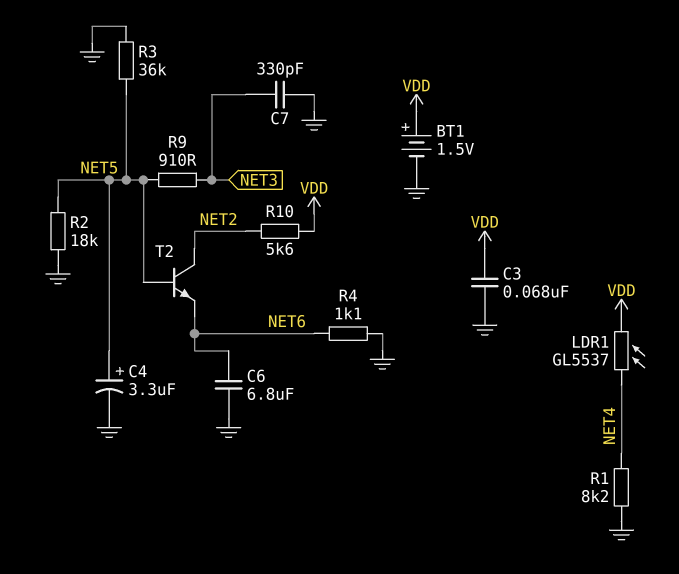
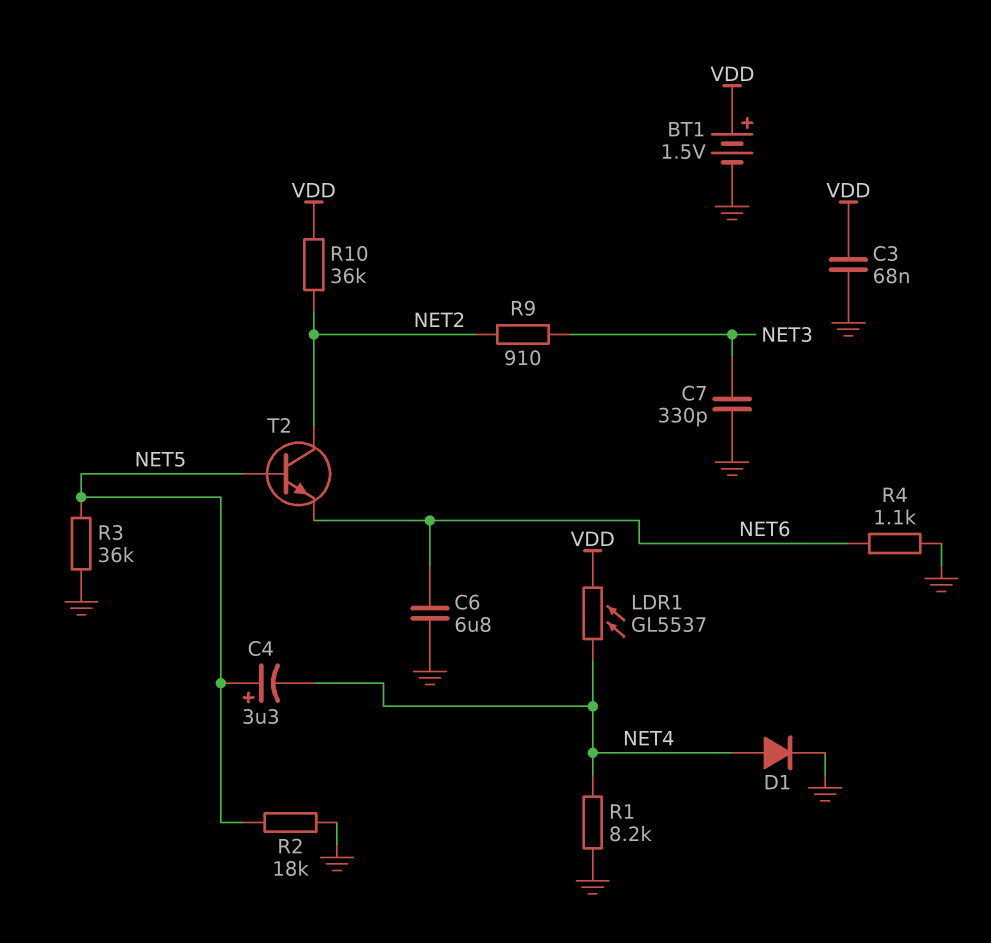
C4: 3.3uF (plus NET5, minus GND) -> 3.3uF (plus NET5, minus NET4)
D1: none -> diode (A NET4, K GND)
R9: 910 (NET3, NET5) -> 910 (NET2, NET3)
R10: 5.6k (NET2, VDD) -> 36k (NET2, VDD)

